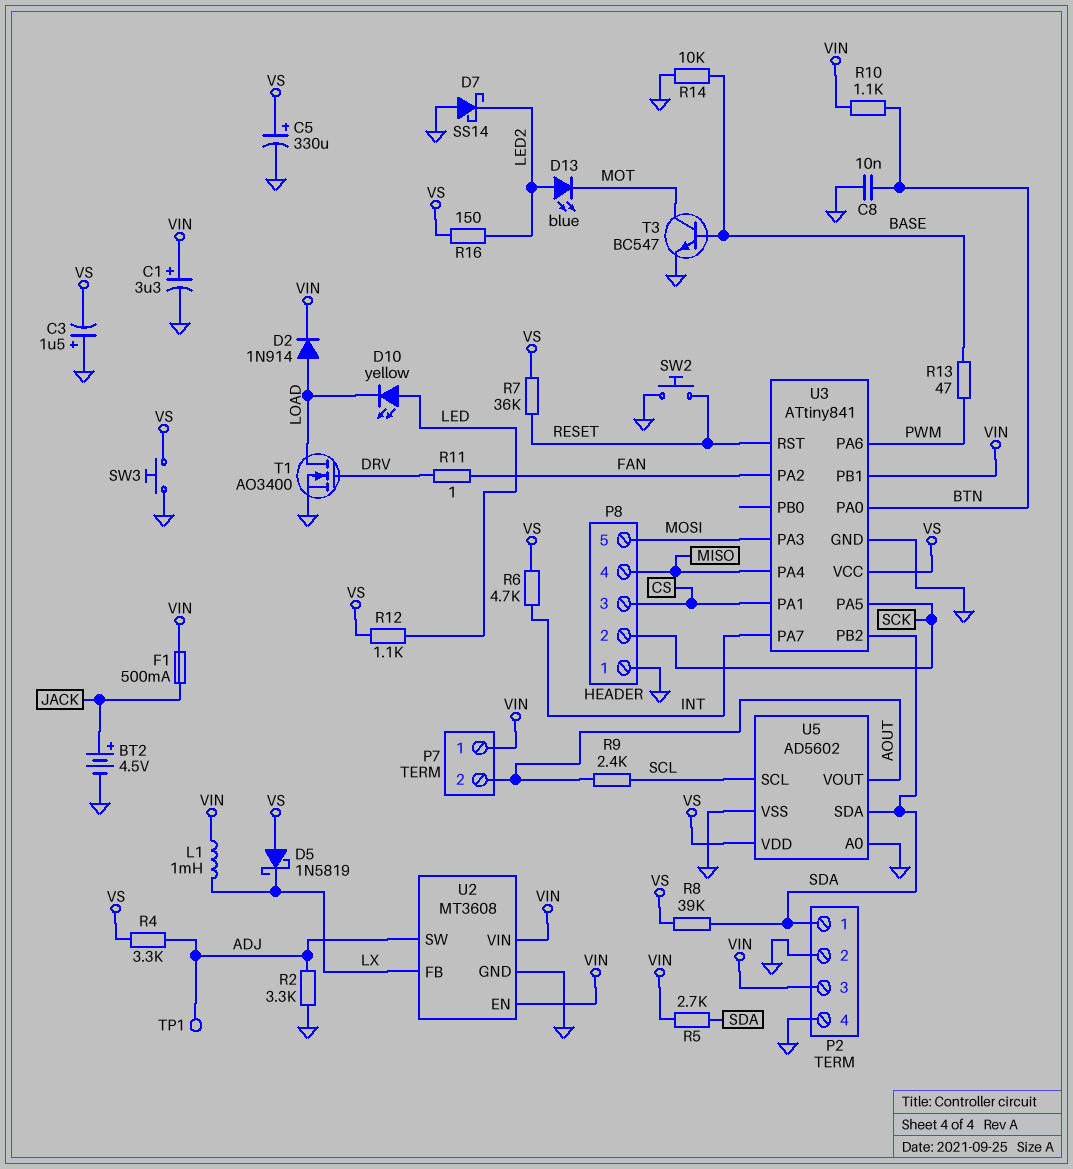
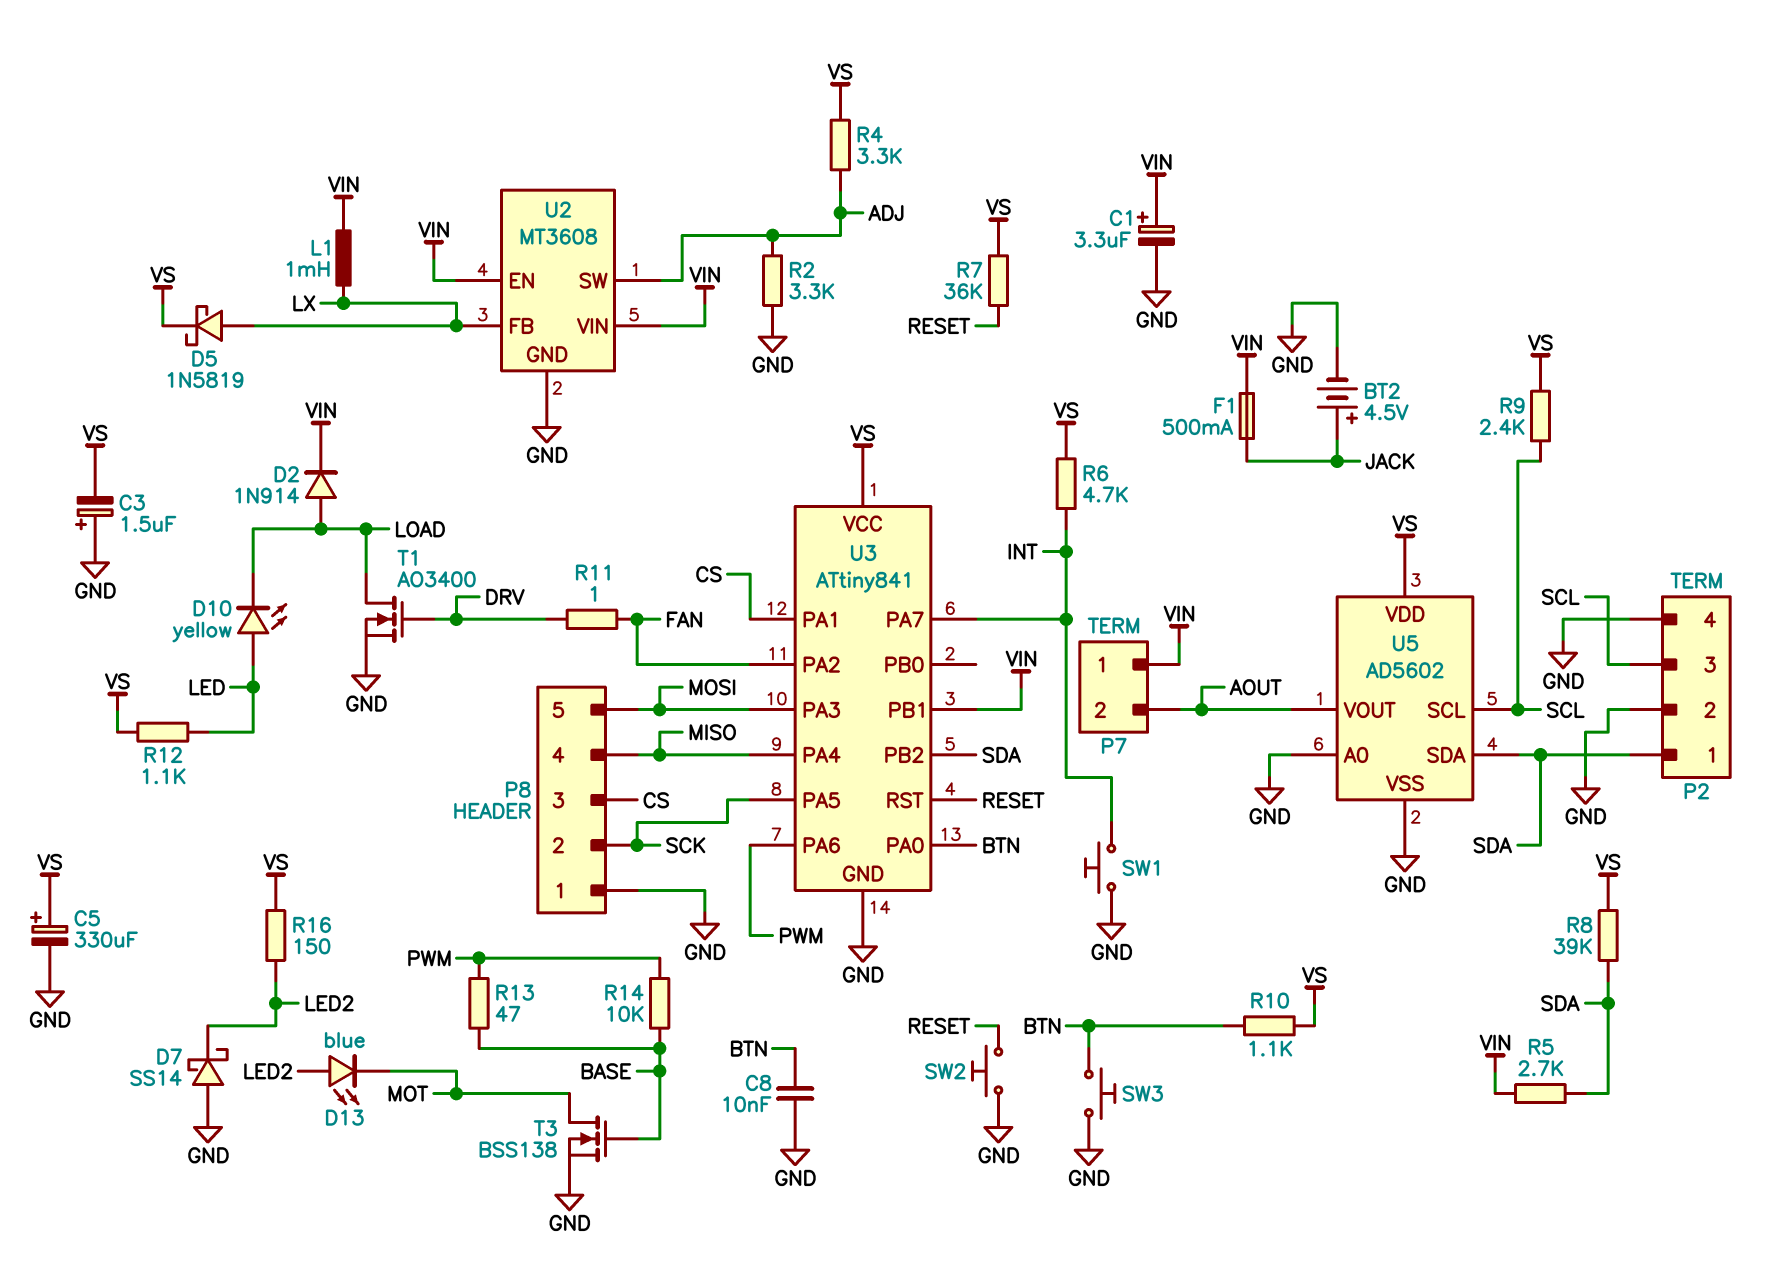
D5: schottky 1N5819 (A VS, K LX) -> schottky 1N5819 (A LX, K VS)
P2 pin 3: VIN -> SCL
R9: 2.4k (AOUT, SCL) -> 2.4k (SCL, VS)
R10: 1.1k (BTN, VIN) -> 1.1k (BTN, VS)
R14: 10k (BASE, GND) -> 10k (BASE, PWM)
SW1: none -> button (GND, INT)
SW3: button (GND, VS) -> button (BTN, GND)
T3: NPN BC547 (B BASE, C MOT, E GND) -> NMOS BSS138 (G BASE, D MOT, S GND)
TP1: test point (ADJ) -> none

